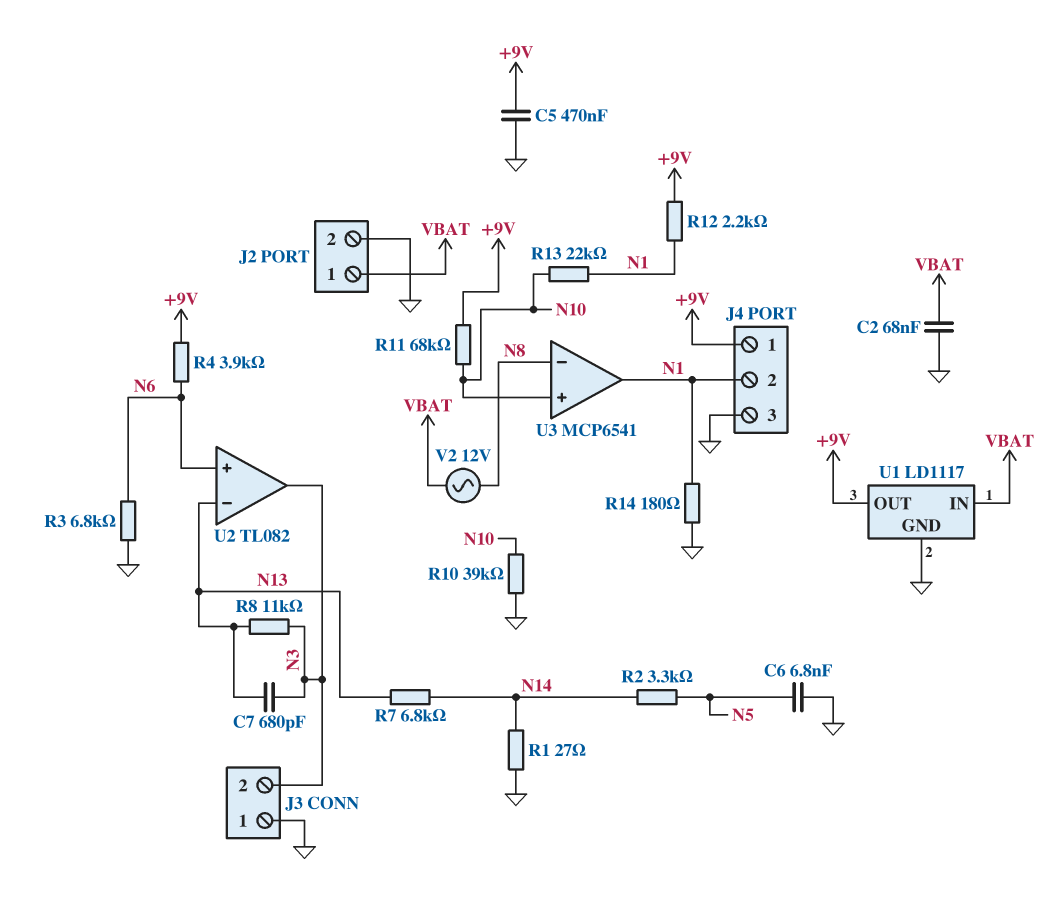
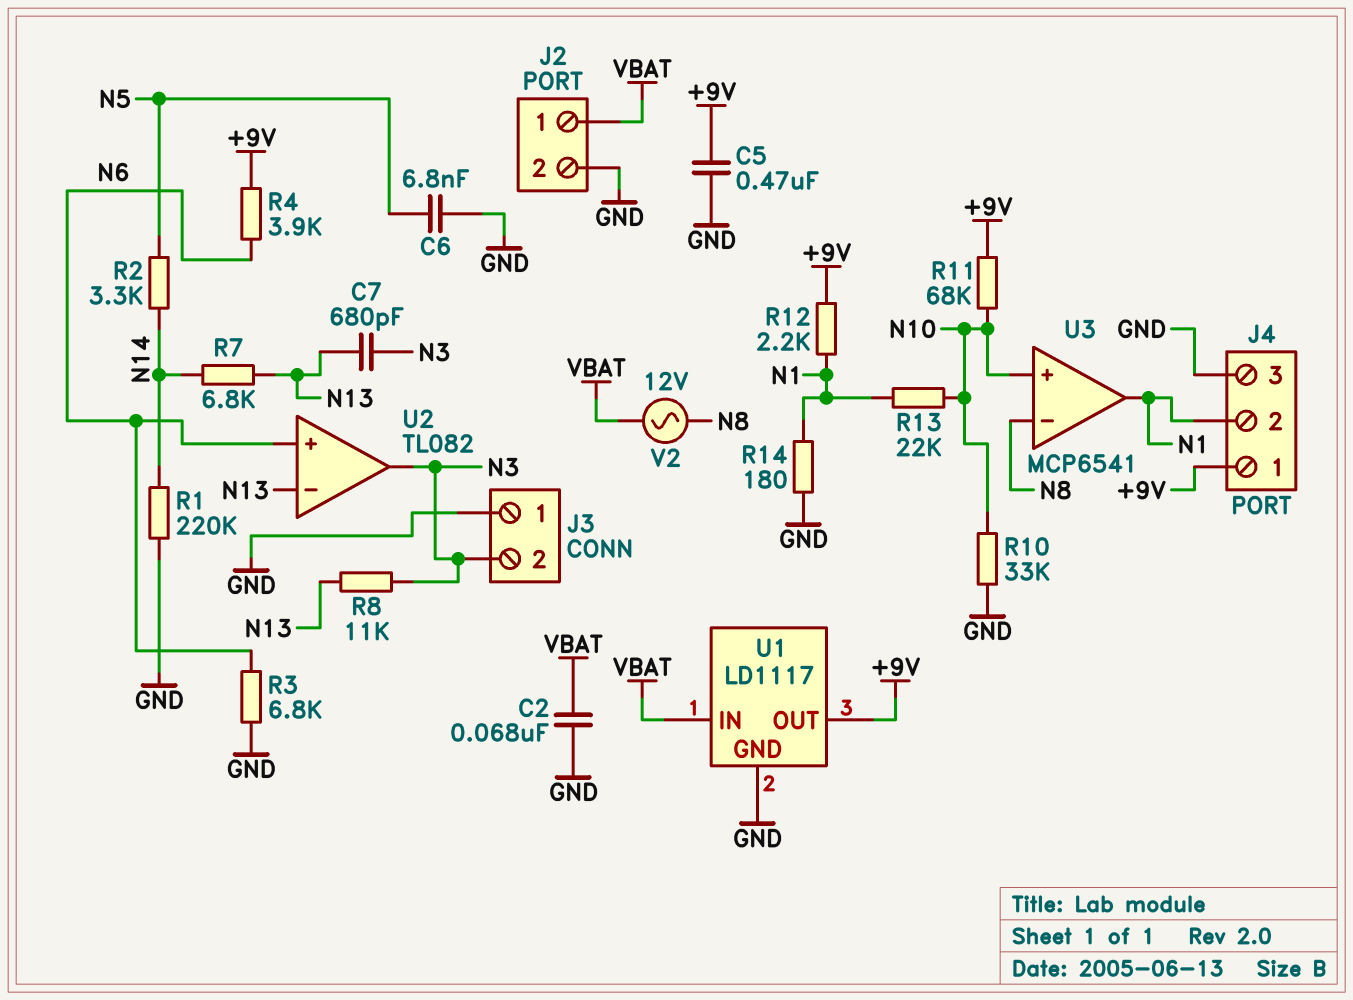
R1: 27 (GND, N14) -> 220k (GND, N14)
R10: 39k (GND, N10) -> 33k (GND, N10)

